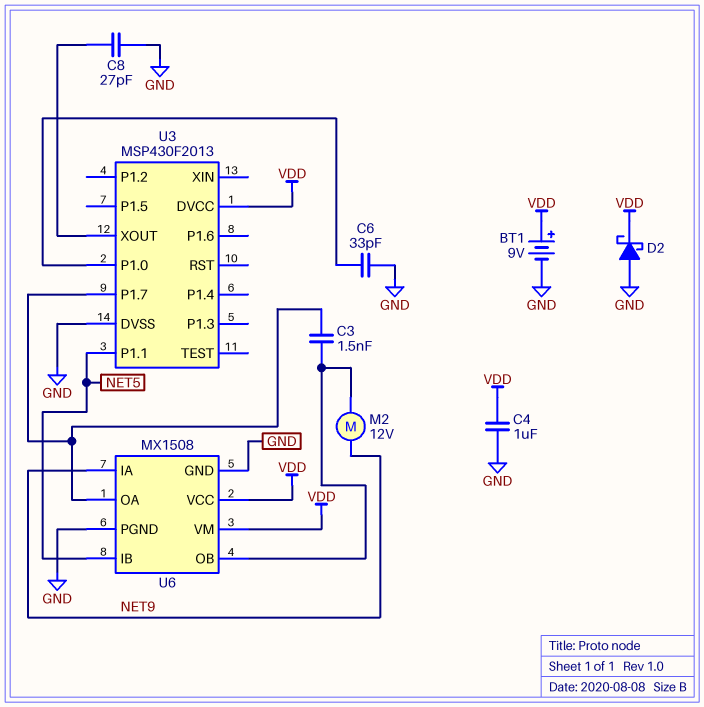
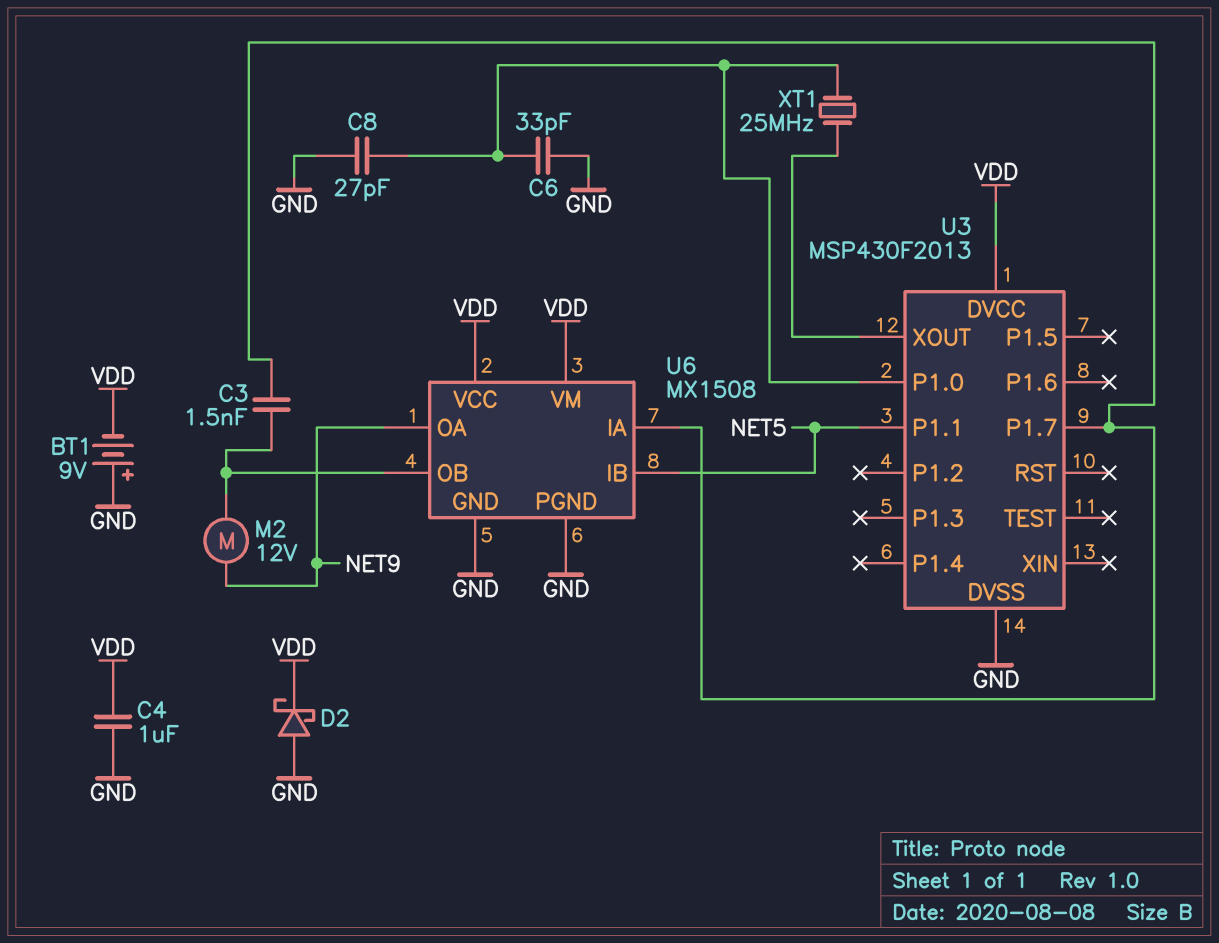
BT1: 9V (plus VDD, minus GND) -> 9V (plus GND, minus VDD)
C8: 27pF (GND, U3/XOUT) -> 27pF (GND, U3/P1.0)
U6 pin IA: NET9 -> U3/P1.7
U6 pin OA: U3/P1.7 -> NET9
XT1: none -> 25MHz (U3/P1.0, U3/XOUT)

